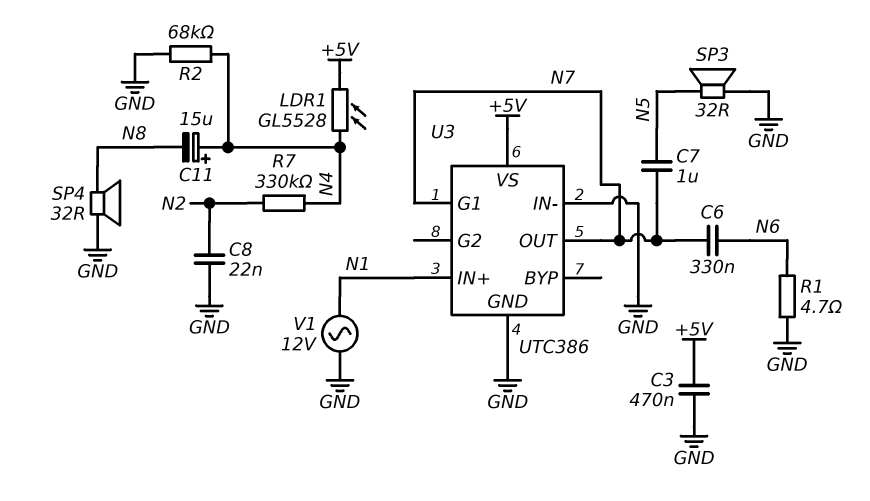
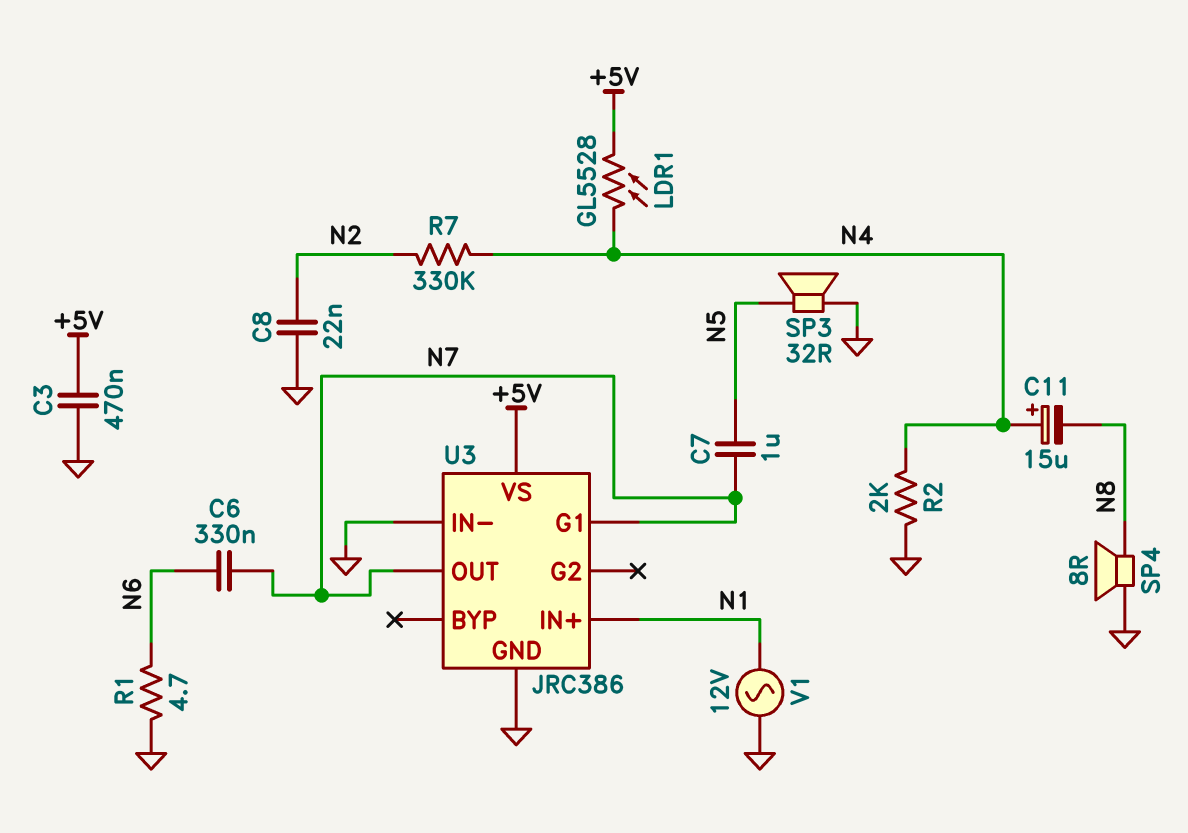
R2: 68k (GND, N4) -> 2k (GND, N4)
SP4: speaker 32R (GND, N8) -> speaker 8R (GND, N8)
U3: UTC386 -> JRC386

